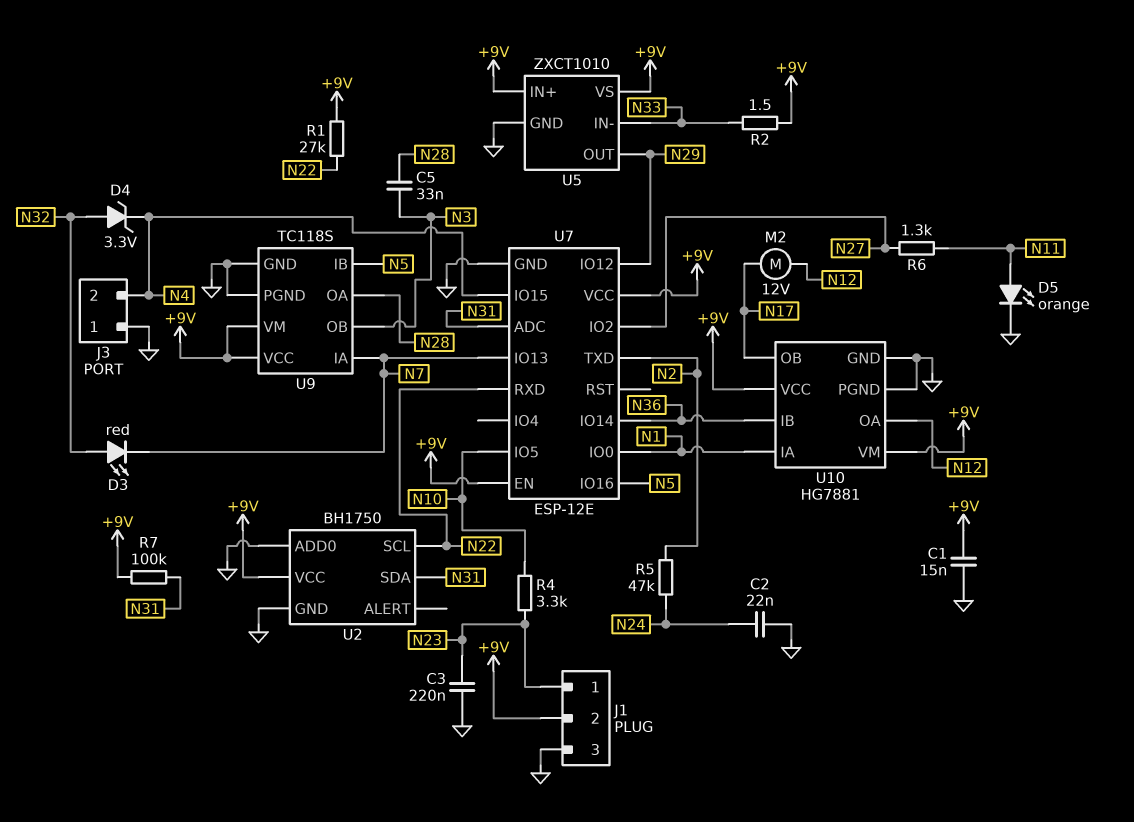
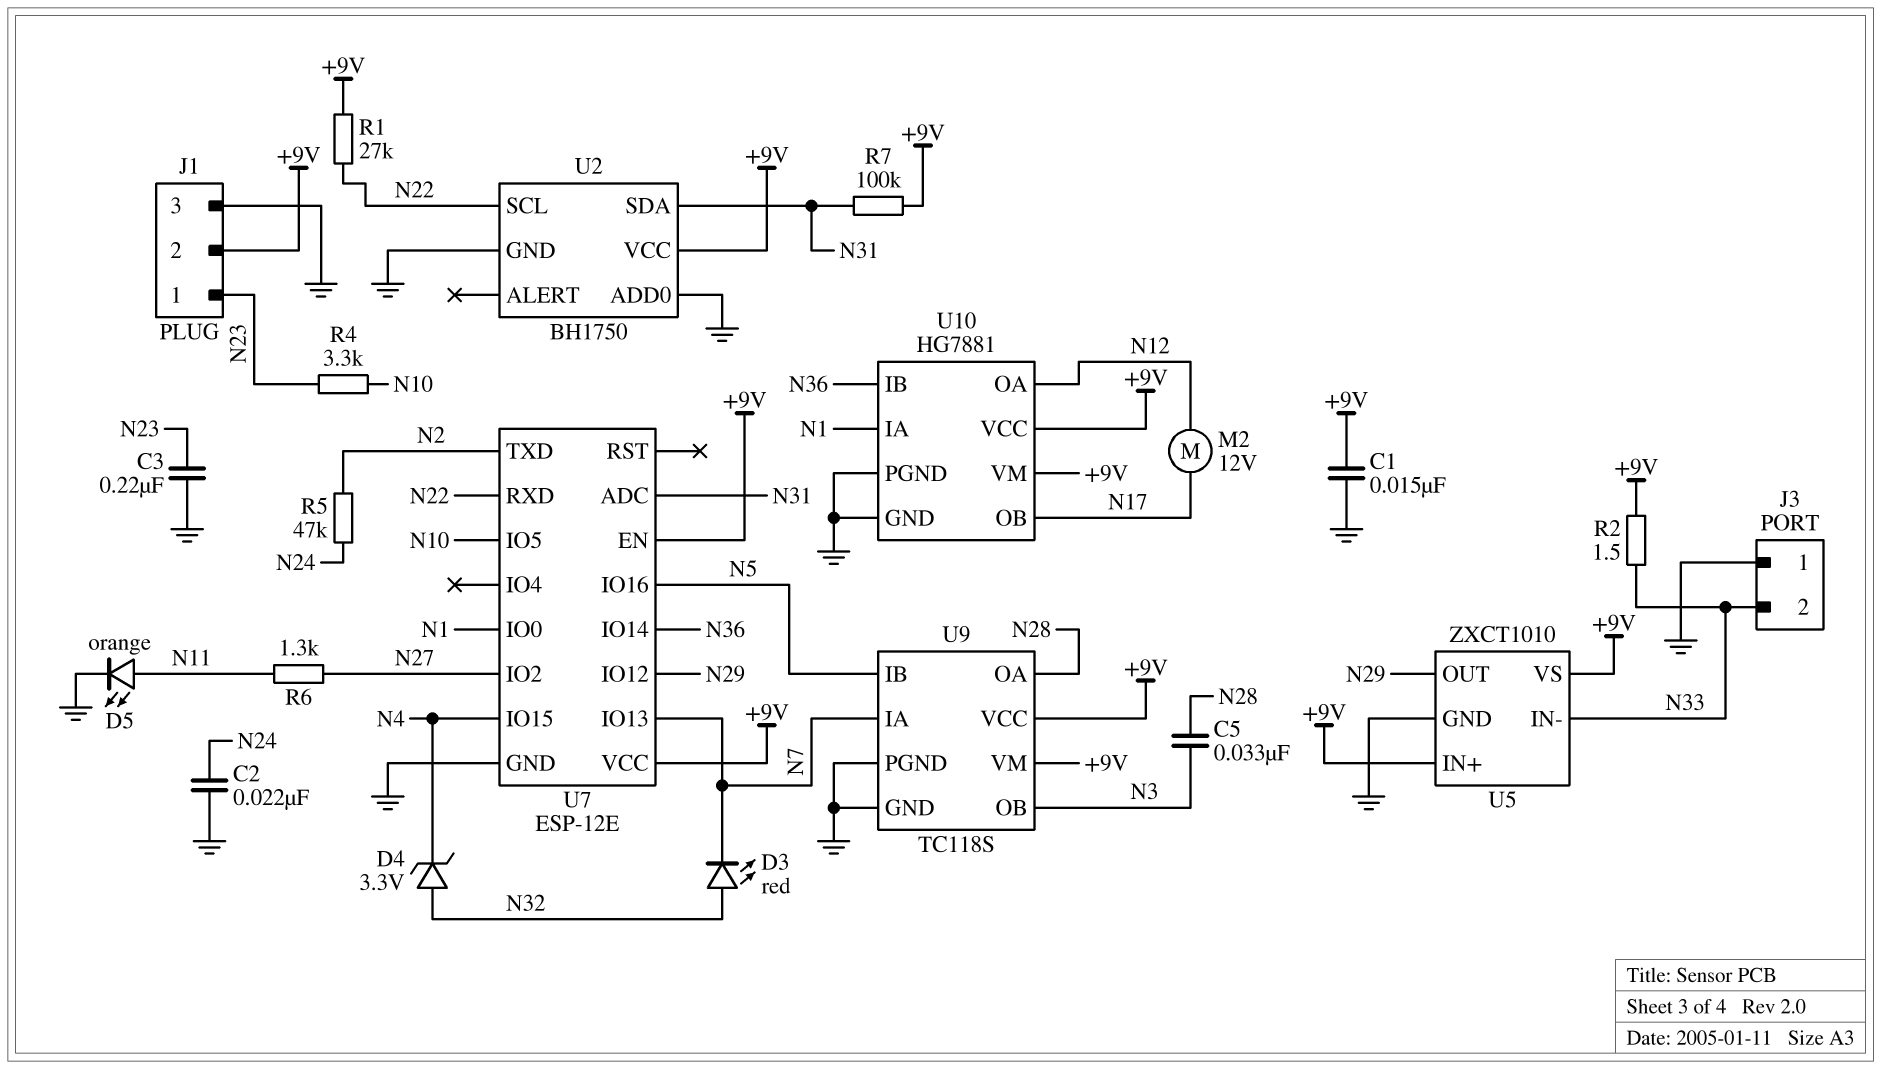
J3 pin 2: N4 -> N33

